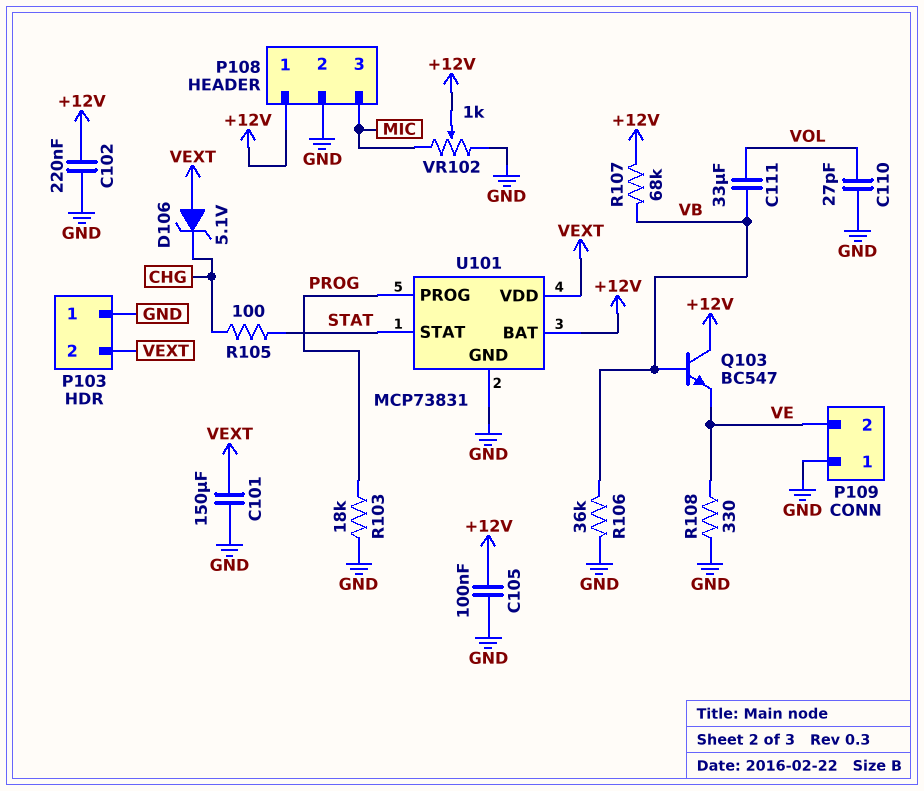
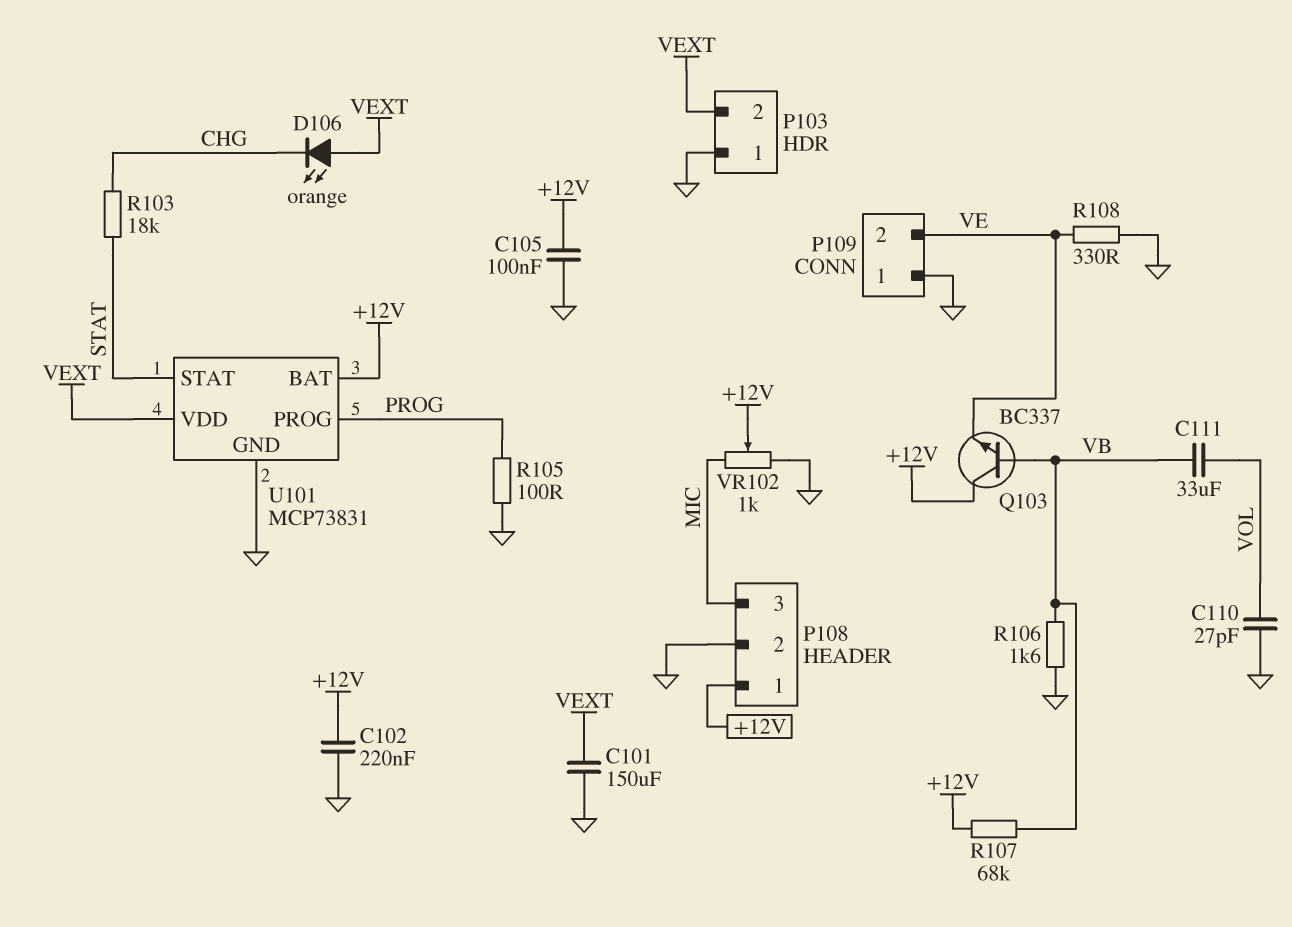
D106: zener 5.1V (A VEXT, K CHG) -> LED orange (A VEXT, K CHG)
Q103: NPN BC547 (B VB, C +12V, E VE) -> NPN BC337 (B VB, C +12V, E VE)
R103: 18k (GND, PROG) -> 18k (CHG, STAT)
R105: 100 (CHG, STAT) -> 100 (GND, PROG)
R106: 36k (GND, VB) -> 1.6k (GND, VB)

